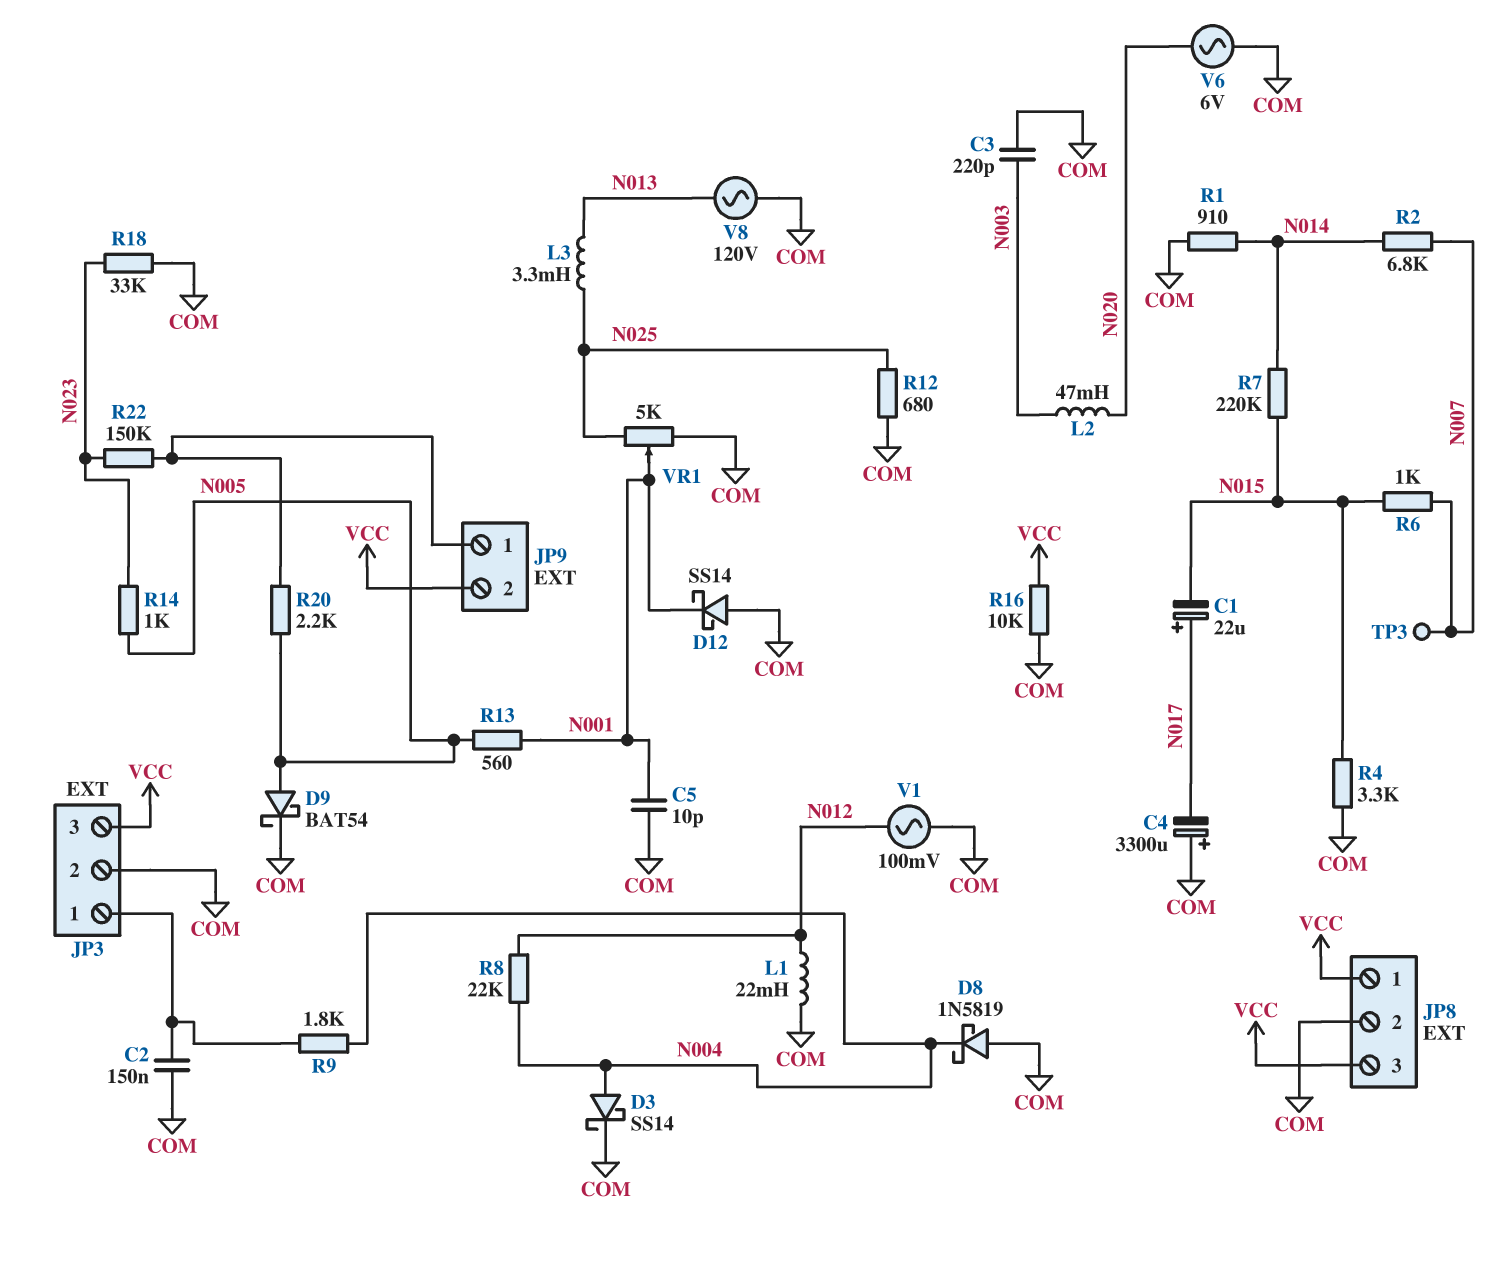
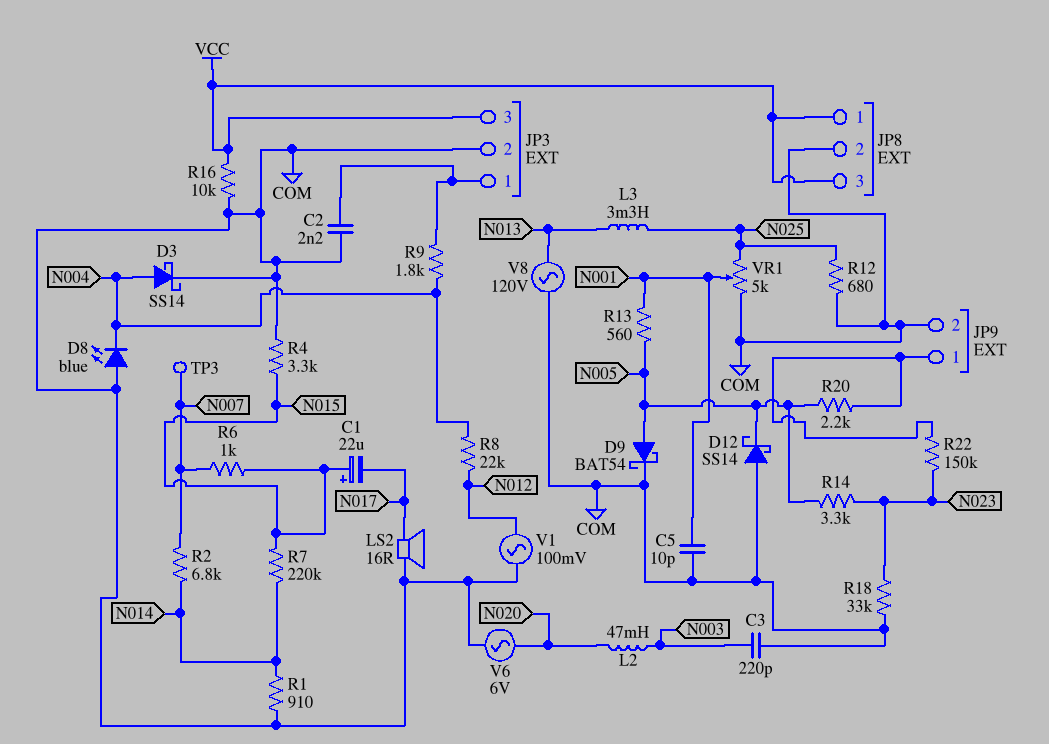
C1: 22uF (plus N017, minus N015) -> 22uF (plus N015, minus N017)
C2: 150nF (COM, JP3/1) -> 2.2nF (COM, JP3/1)
C4: 3300uF (plus COM, minus N017) -> none
D8: schottky 1N5819 (A COM, K N004) -> LED blue (A COM, K N004)
D12: schottky SS14 (A COM, K N001) -> schottky SS14 (A COM, K N005)
JP9 pin 2: VCC -> COM
L1: 22mH (COM, N012) -> none
LS2: none -> speaker 16R (COM, N017)
R14: 1k (N005, N023) -> 3.3k (N005, N023)

